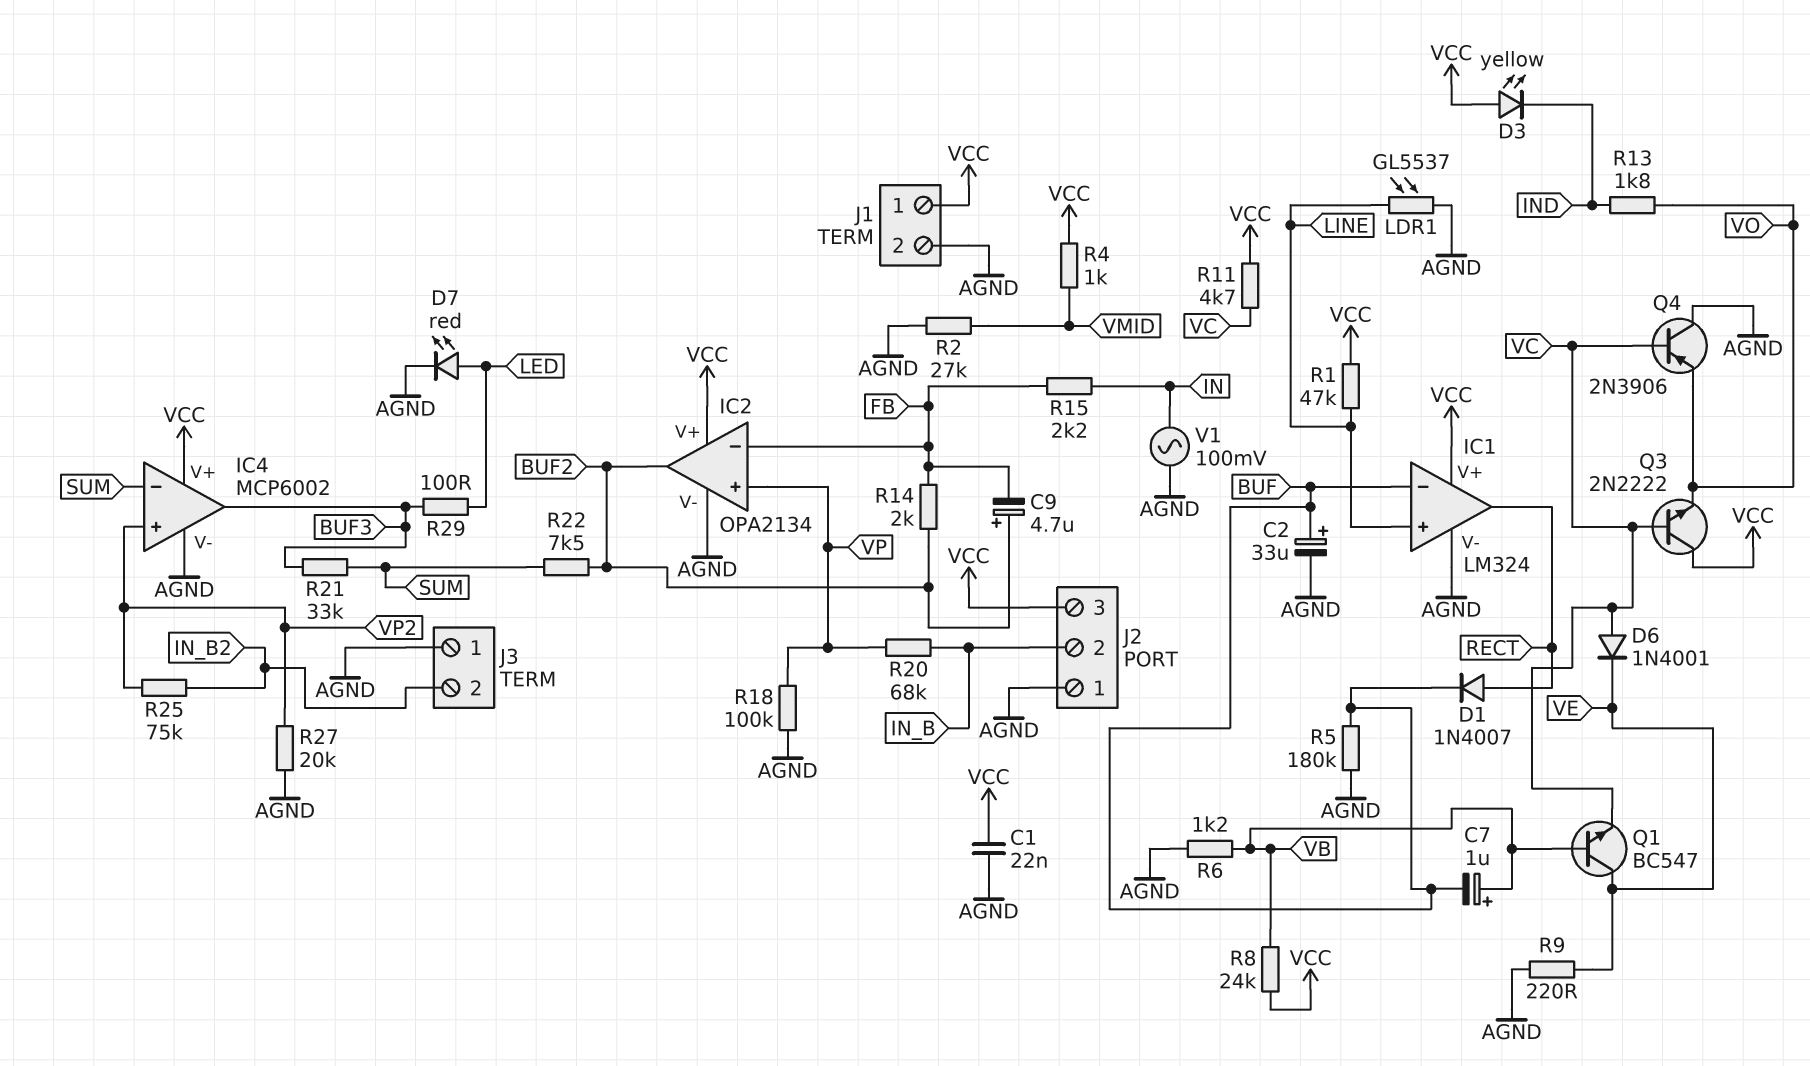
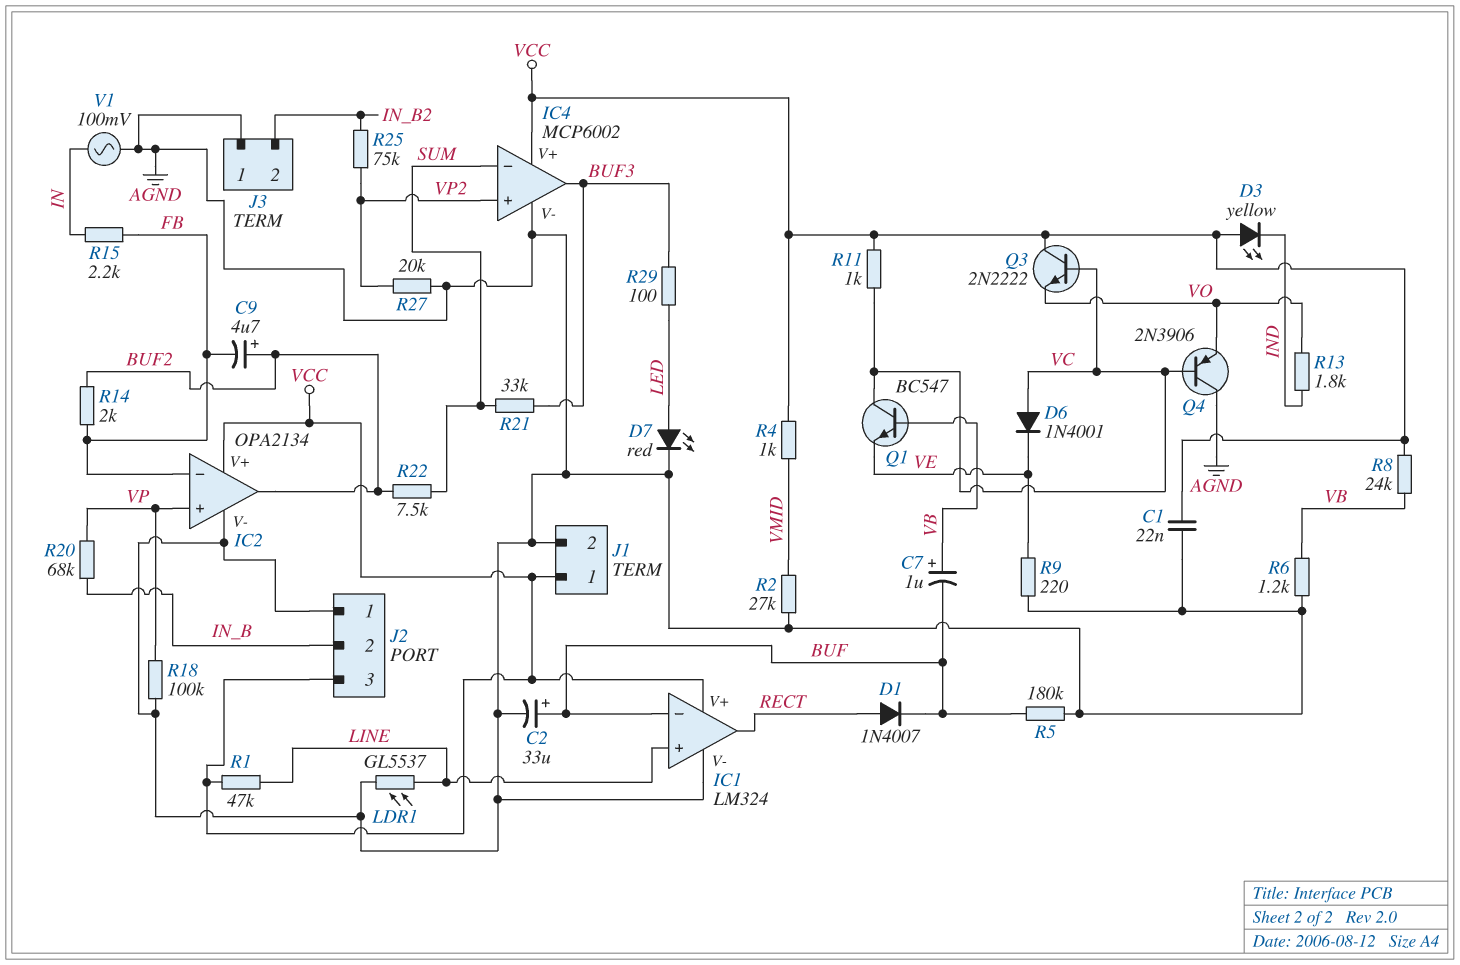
Q1: NPN BC547 (B VB, C VE, E VC) -> NPN BC547 (B VB, C VC, E VE)
R11: 4.7k (VC, VCC) -> 1k (VC, VCC)

